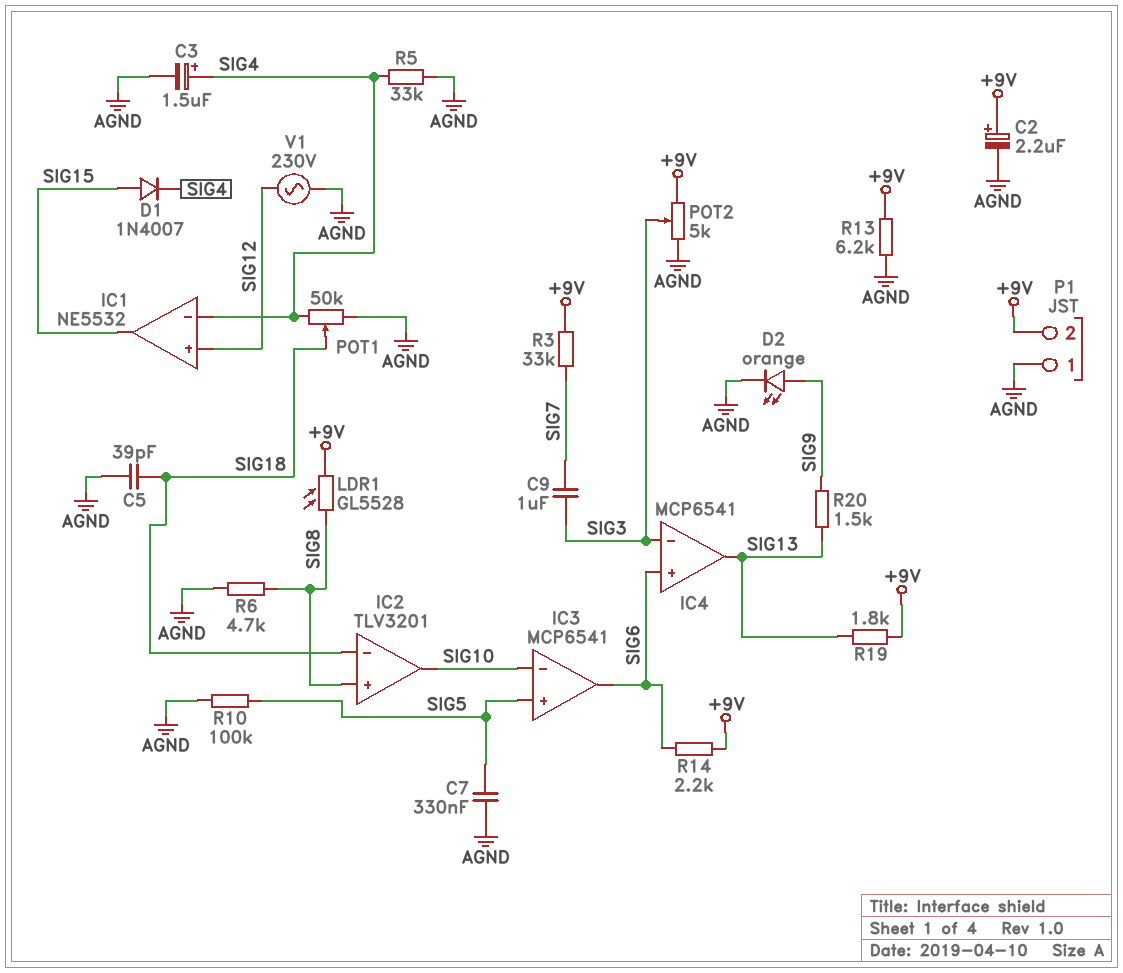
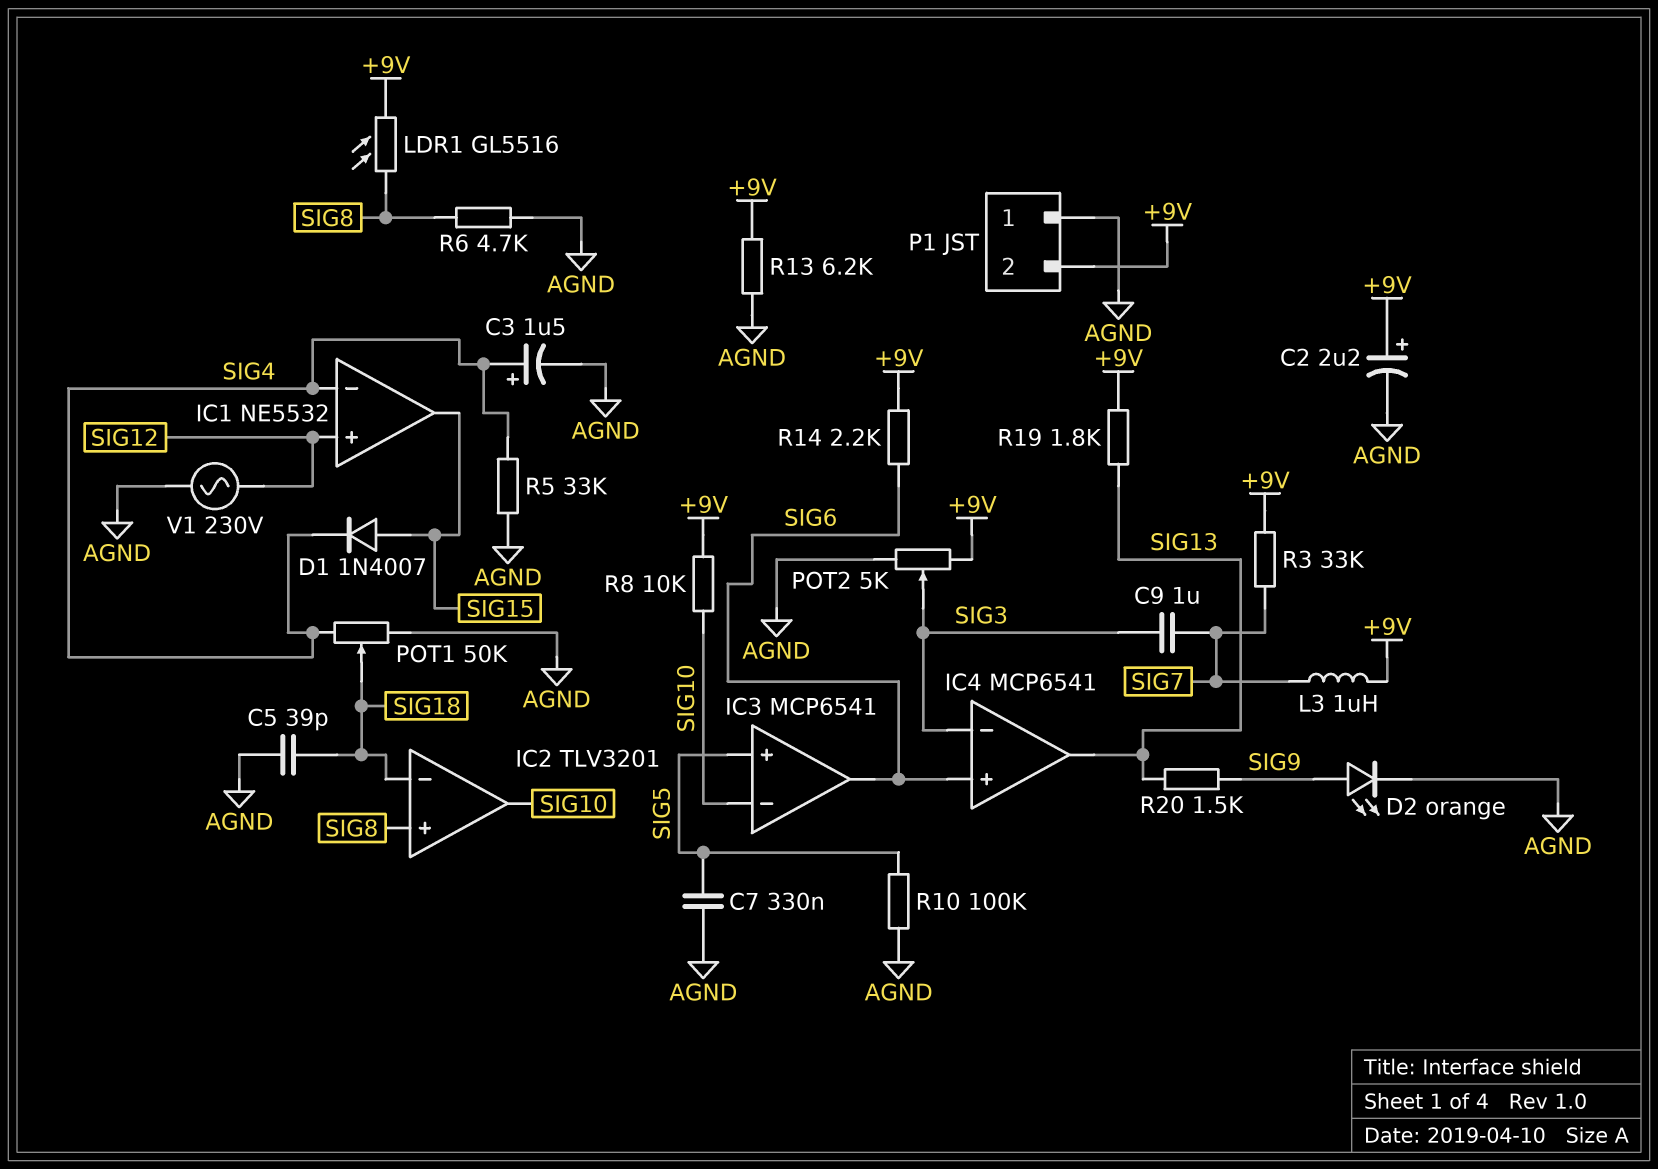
L3: none -> 1uH (+9V, SIG7)
LDR1: GL5528 (+9V, SIG8) -> GL5516 (+9V, SIG8)
R8: none -> 10k (+9V, SIG10)

